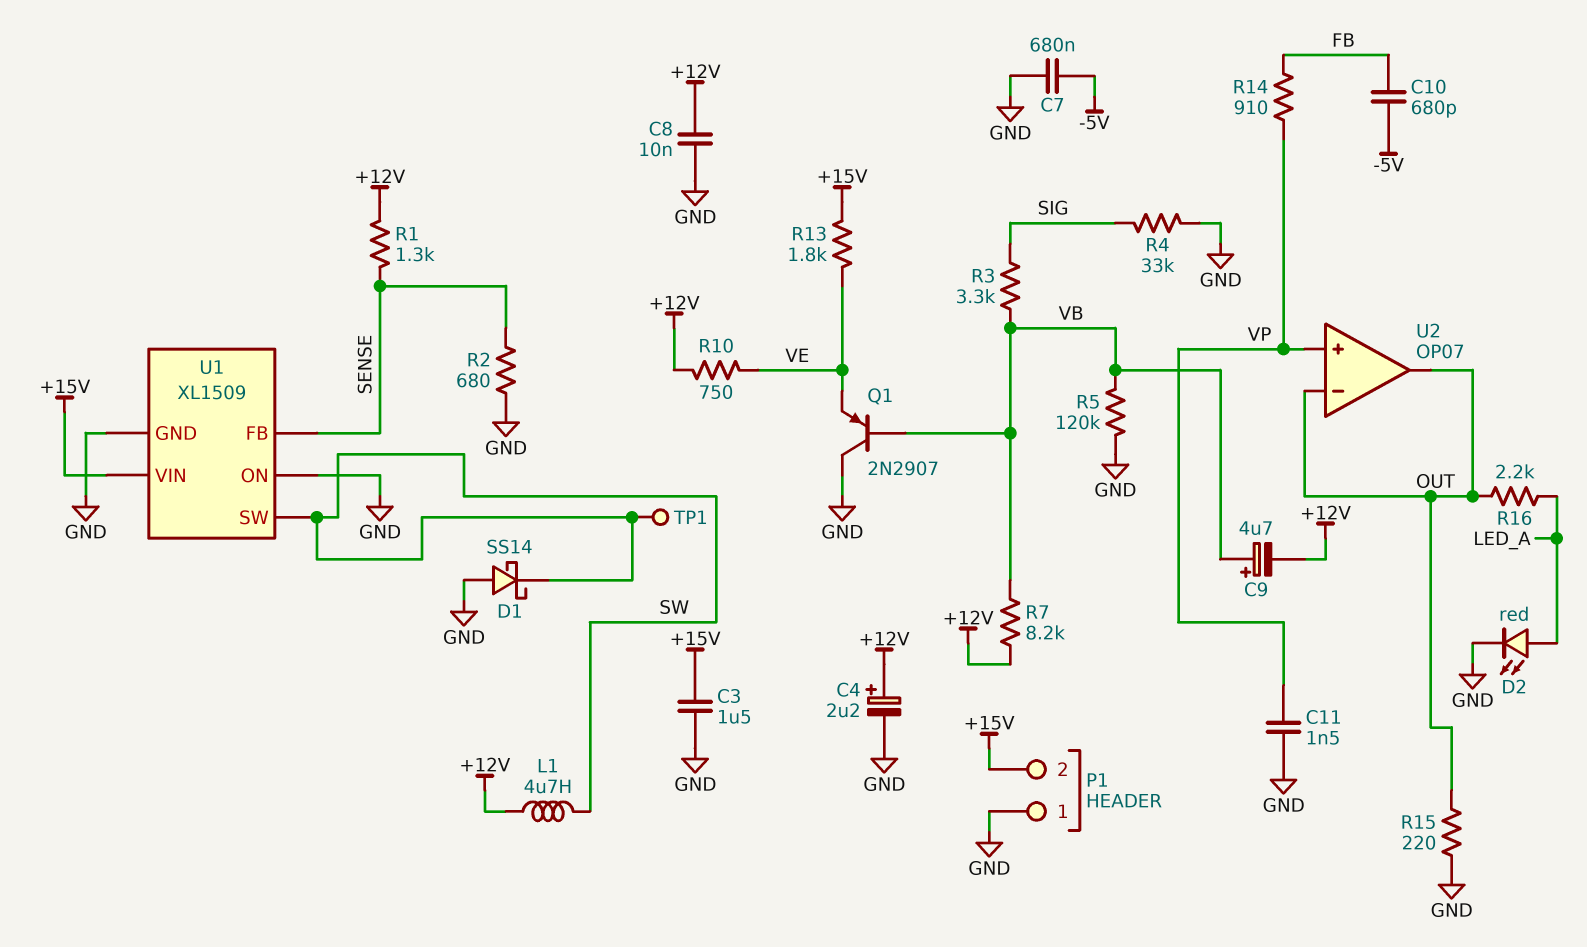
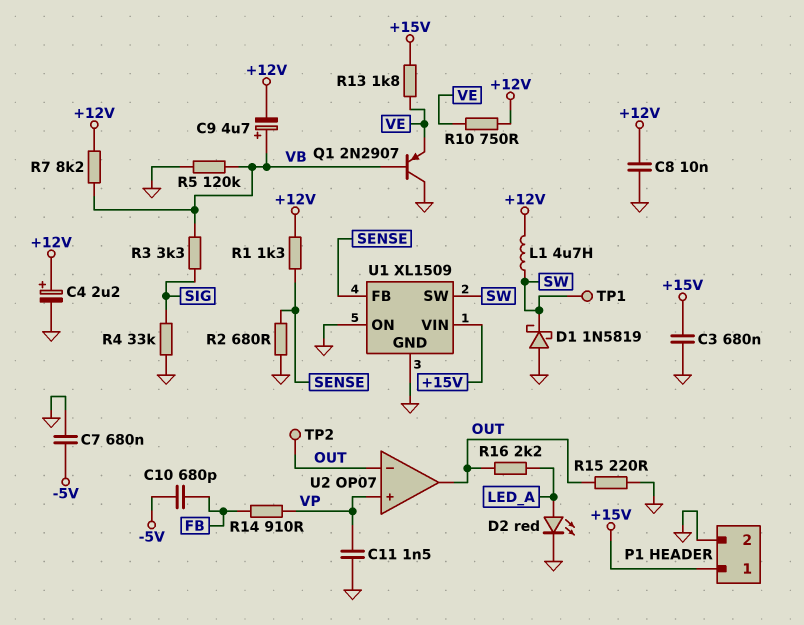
C3: 1.5uF (+15V, GND) -> 680nF (+15V, GND)
D1: schottky SS14 (A GND, K SW) -> schottky 1N5819 (A GND, K SW)
P1 pin 1: GND -> +15V
P1 pin 2: +15V -> GND
TP2: none -> test point (OUT)

